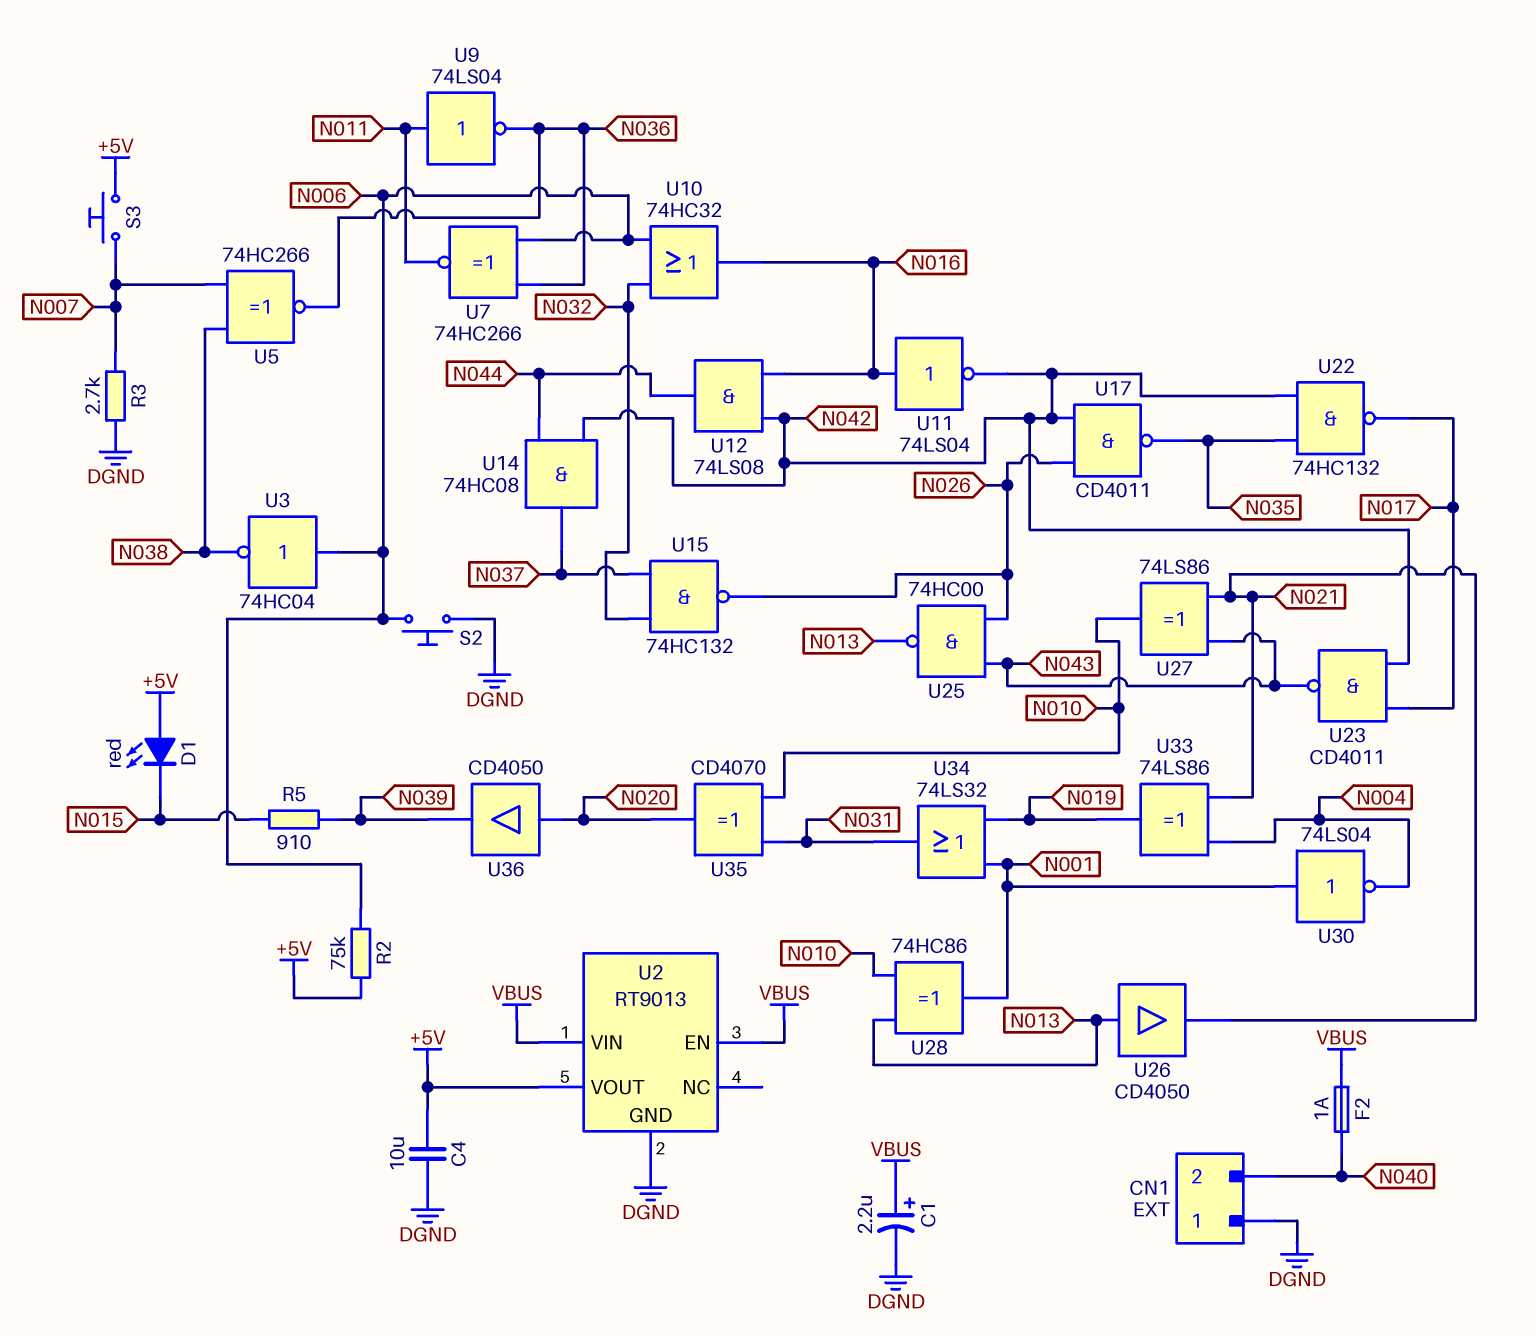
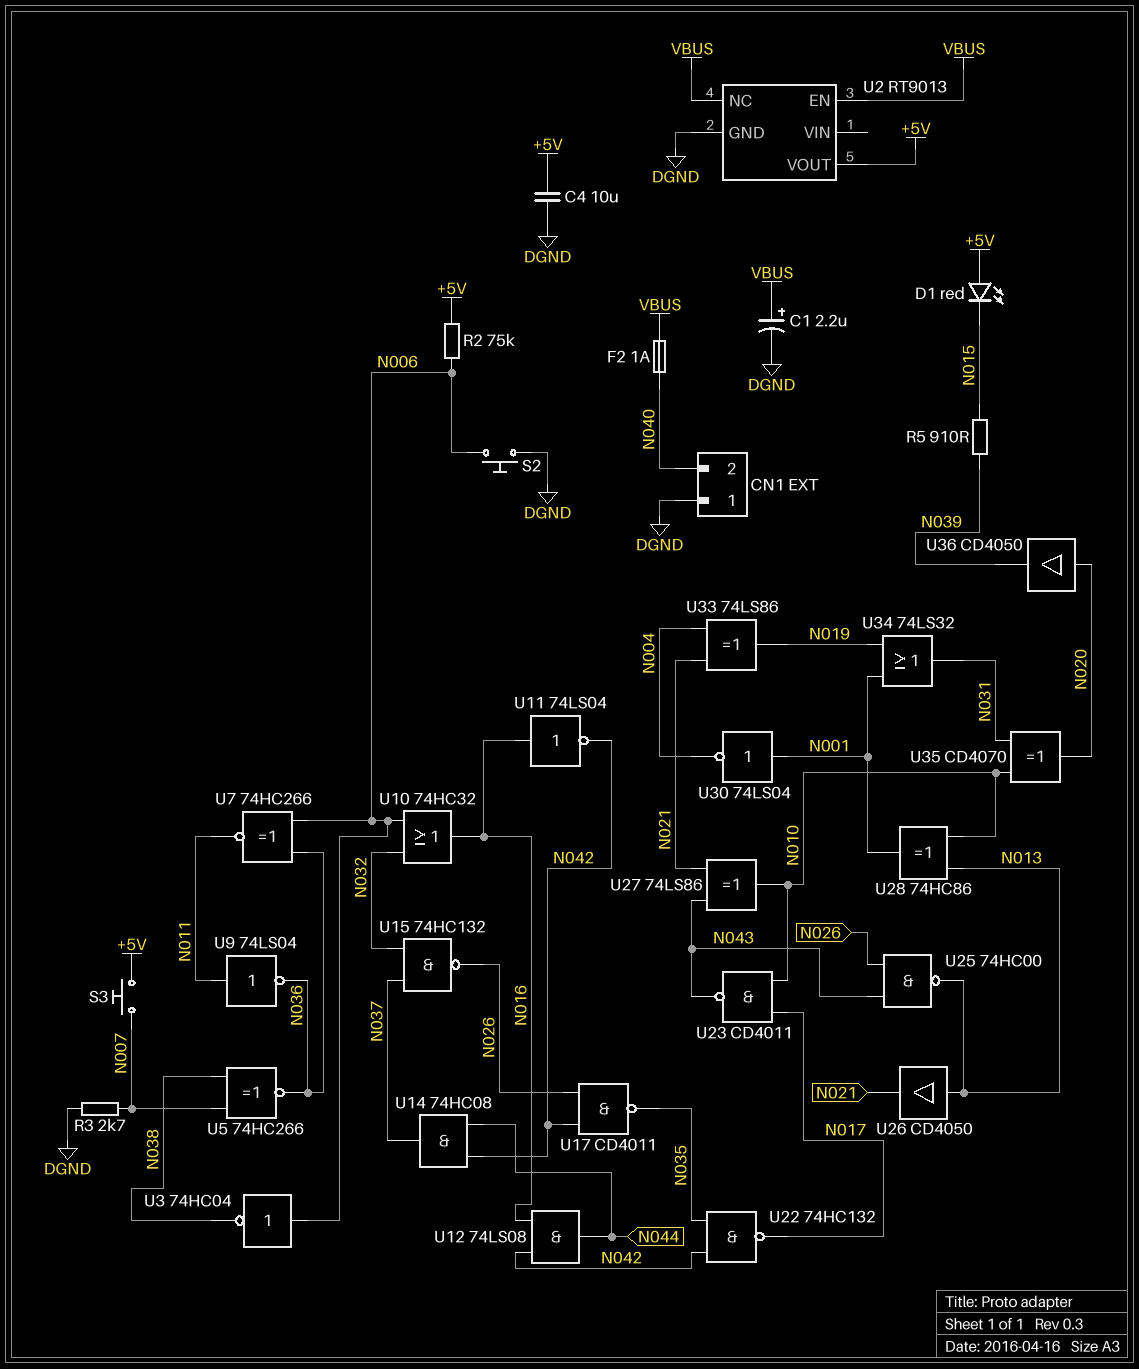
U2 pin NC: none -> VBUS
U2 pin VIN: VBUS -> none
U23: NAND CD4011 (in N017, in N042, out N043) -> NAND CD4011 (in N010, in N017, out N043)

